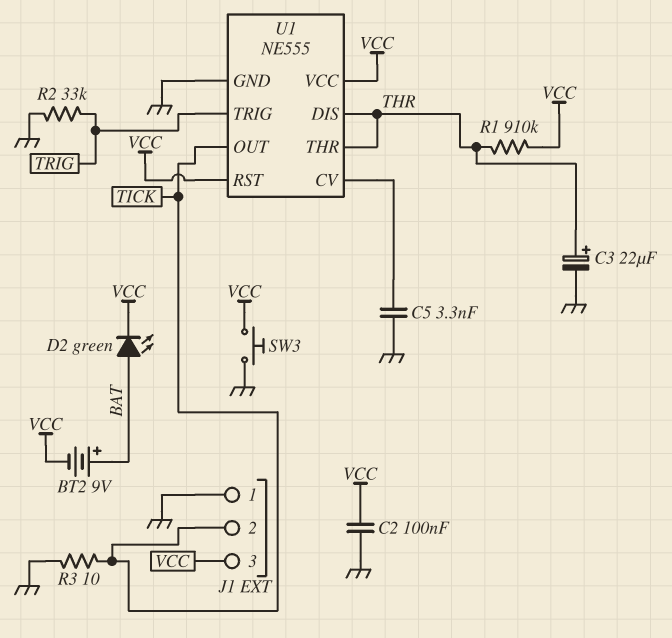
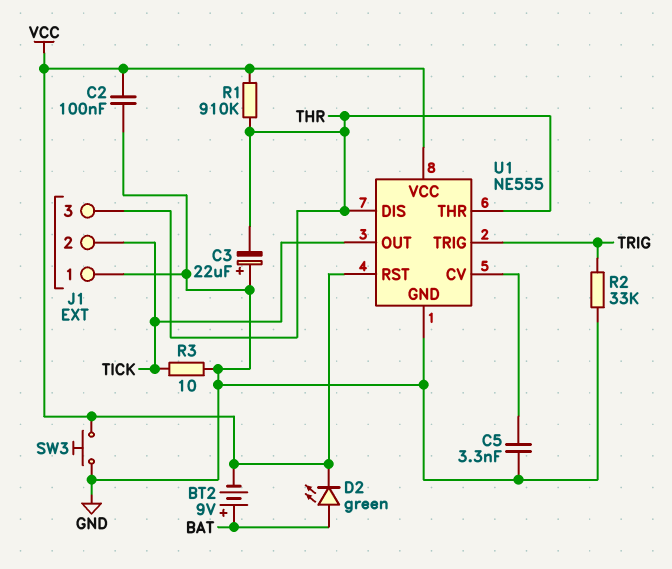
C3: 22uF (plus THR, minus GND) -> 22uF (plus GND, minus THR)
J1 pin 3: VCC -> THR

